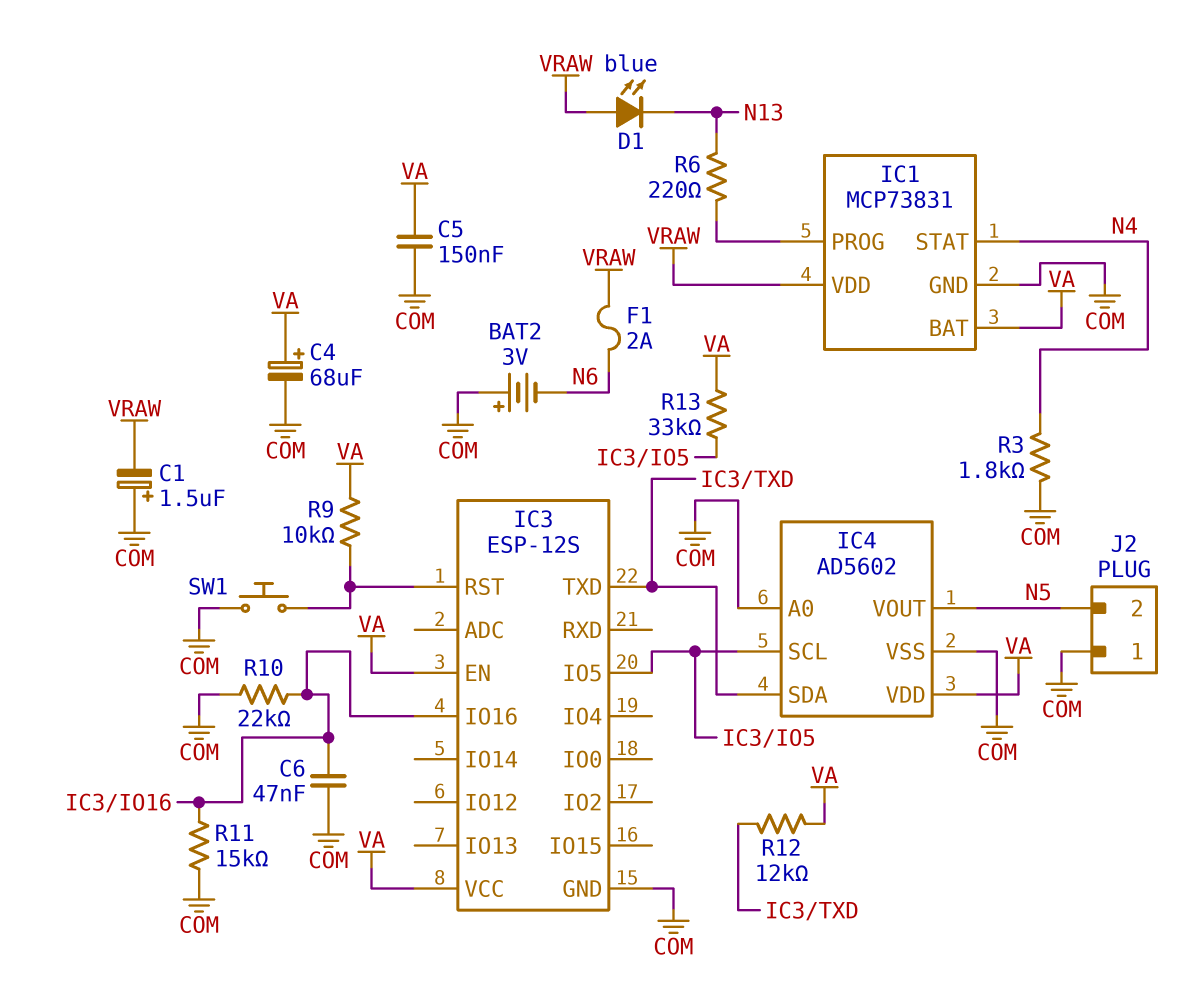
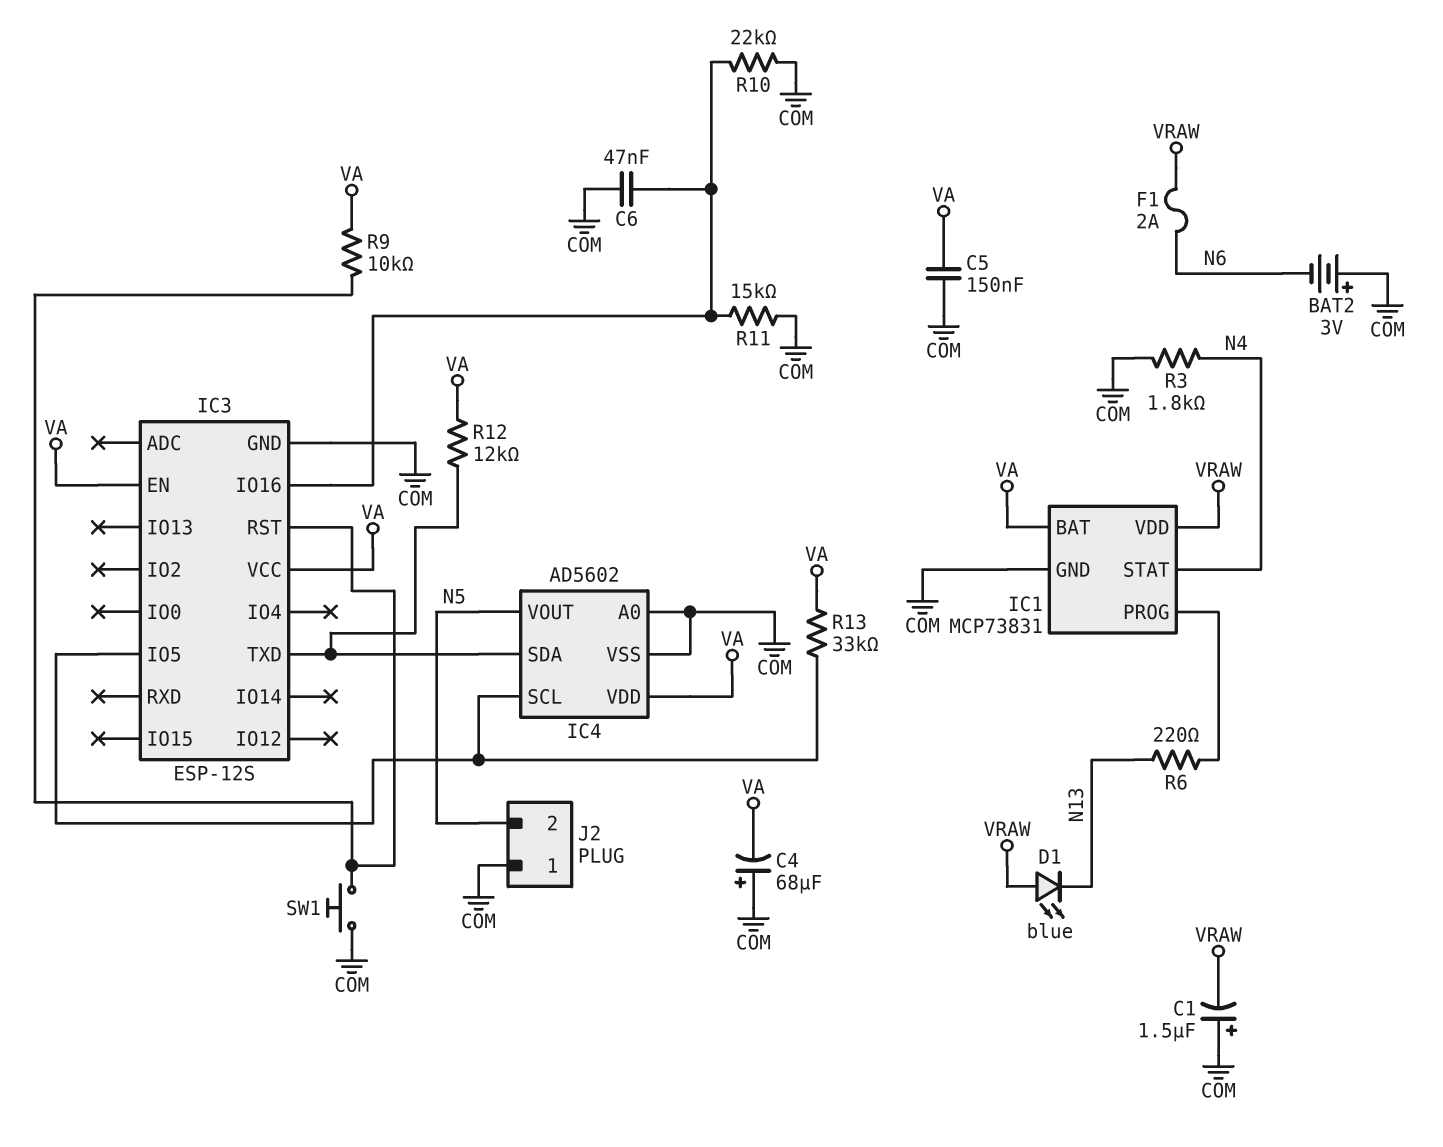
C4: 68uF (plus VA, minus COM) -> 68uF (plus COM, minus VA)

